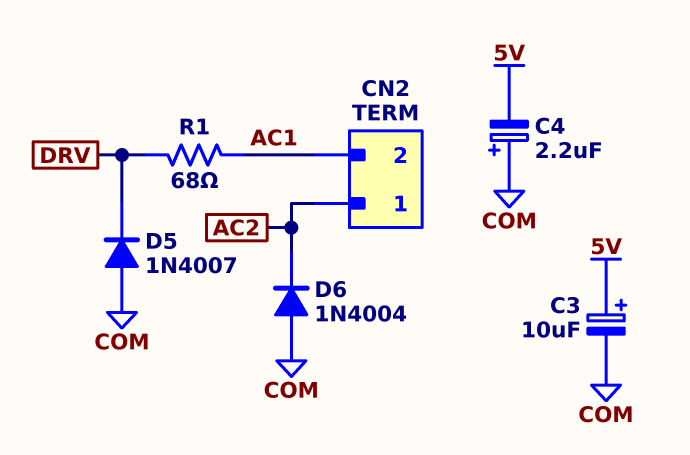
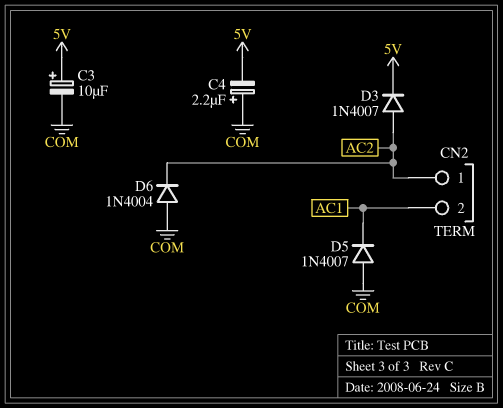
D3: none -> diode 1N4007 (A AC2, K 5V)
D5: diode 1N4007 (A COM, K DRV) -> diode 1N4007 (A COM, K AC1)
R1: 68 (AC1, DRV) -> none

